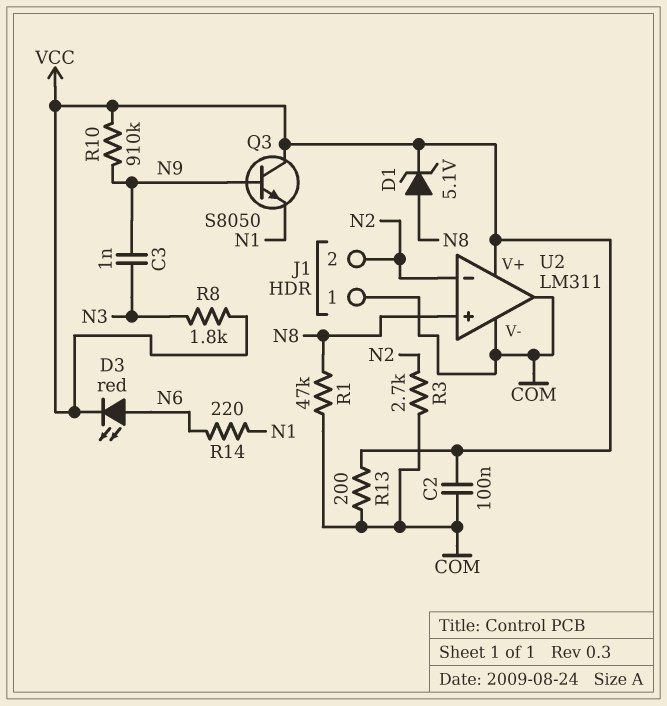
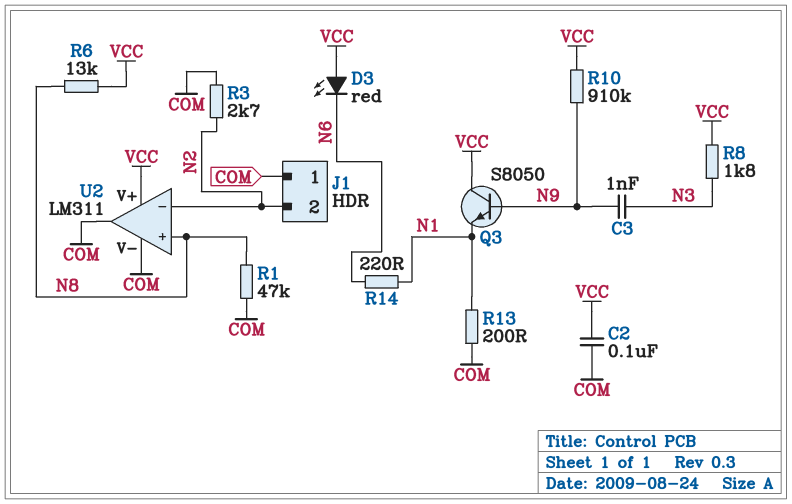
D1: zener 5.1V (A N8, K VCC) -> none
D3: LED red (A N6, K VCC) -> LED red (A VCC, K N6)
R6: none -> 13k (N8, VCC)
R13: 200 (COM, VCC) -> 200 (COM, N1)

